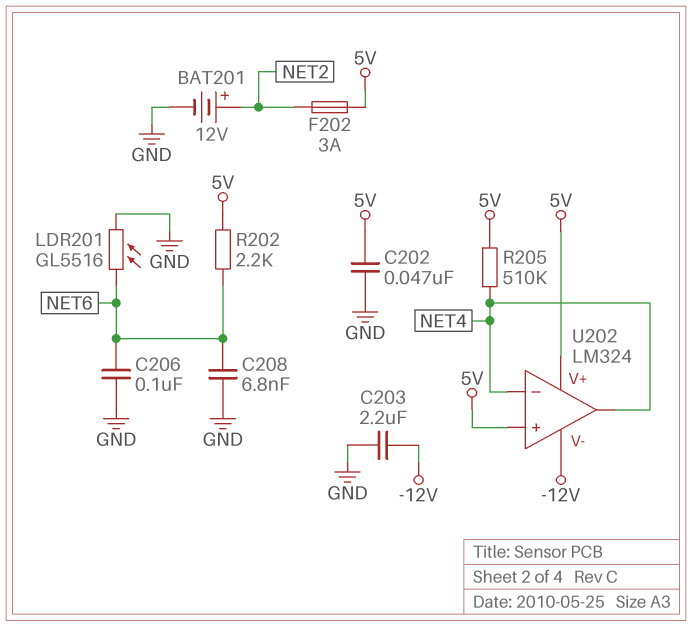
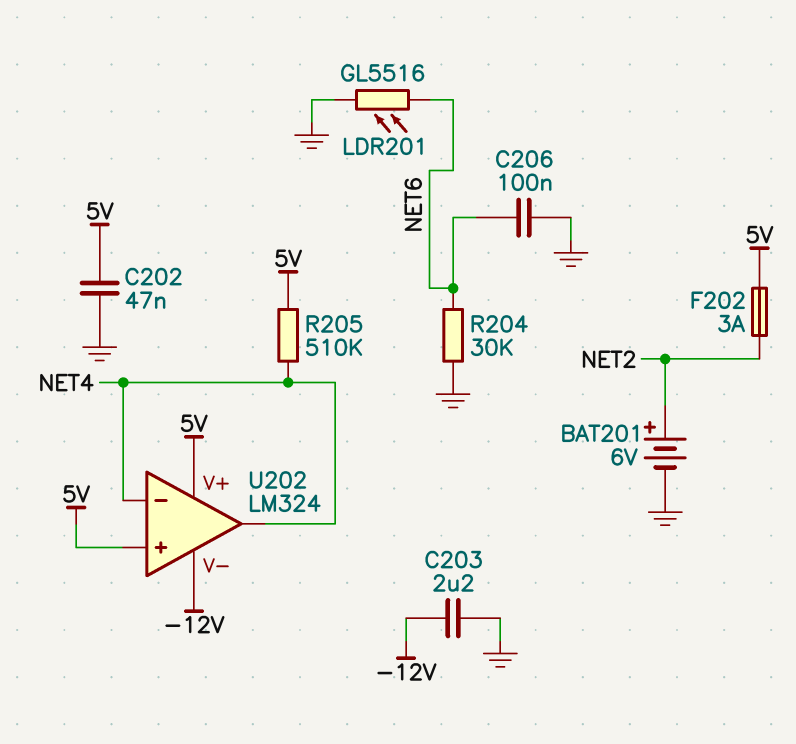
BAT201: 12V (plus NET2, minus GND) -> 6V (plus NET2, minus GND)
C208: 6.8nF (GND, NET6) -> none
R202: 2.2k (5V, NET6) -> none
R204: none -> 30k (GND, NET6)

